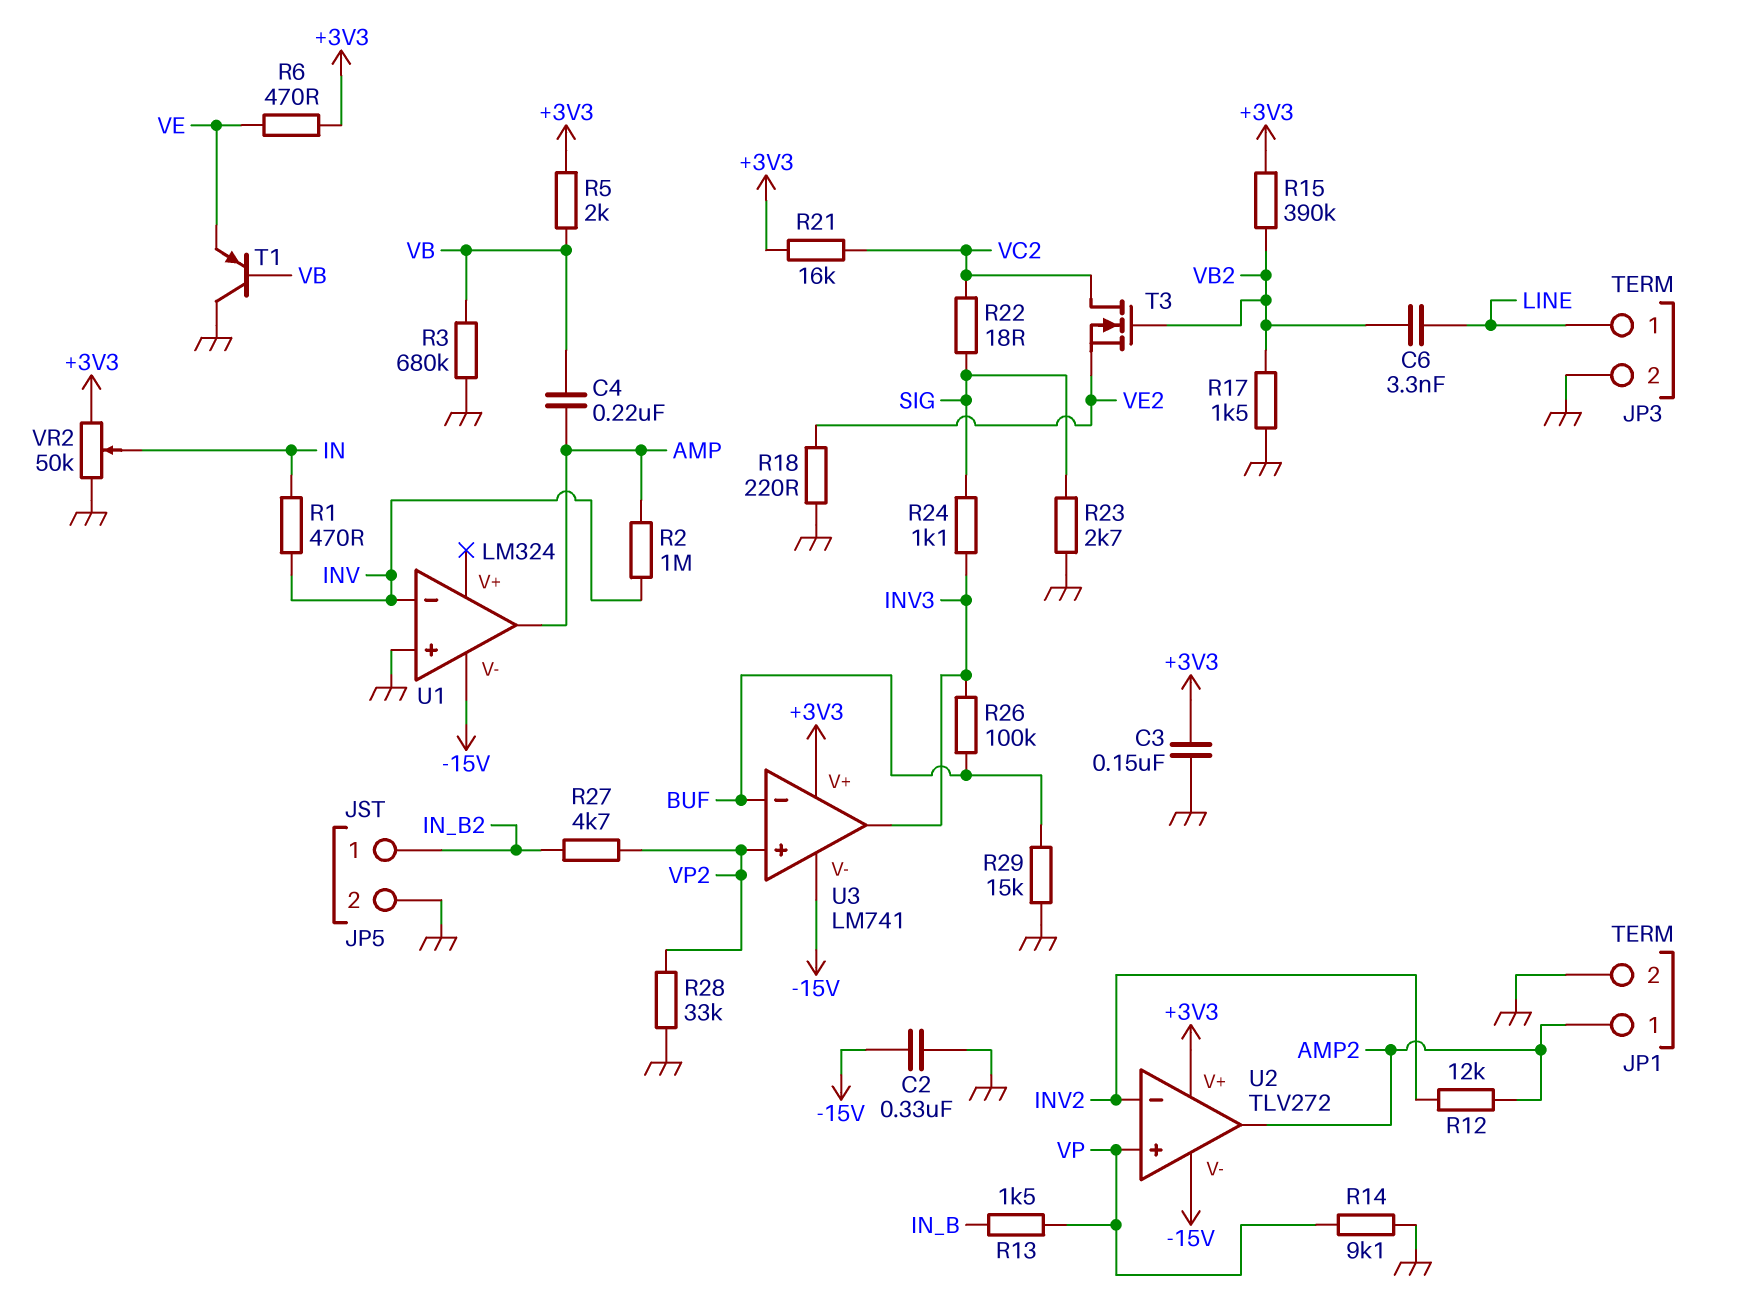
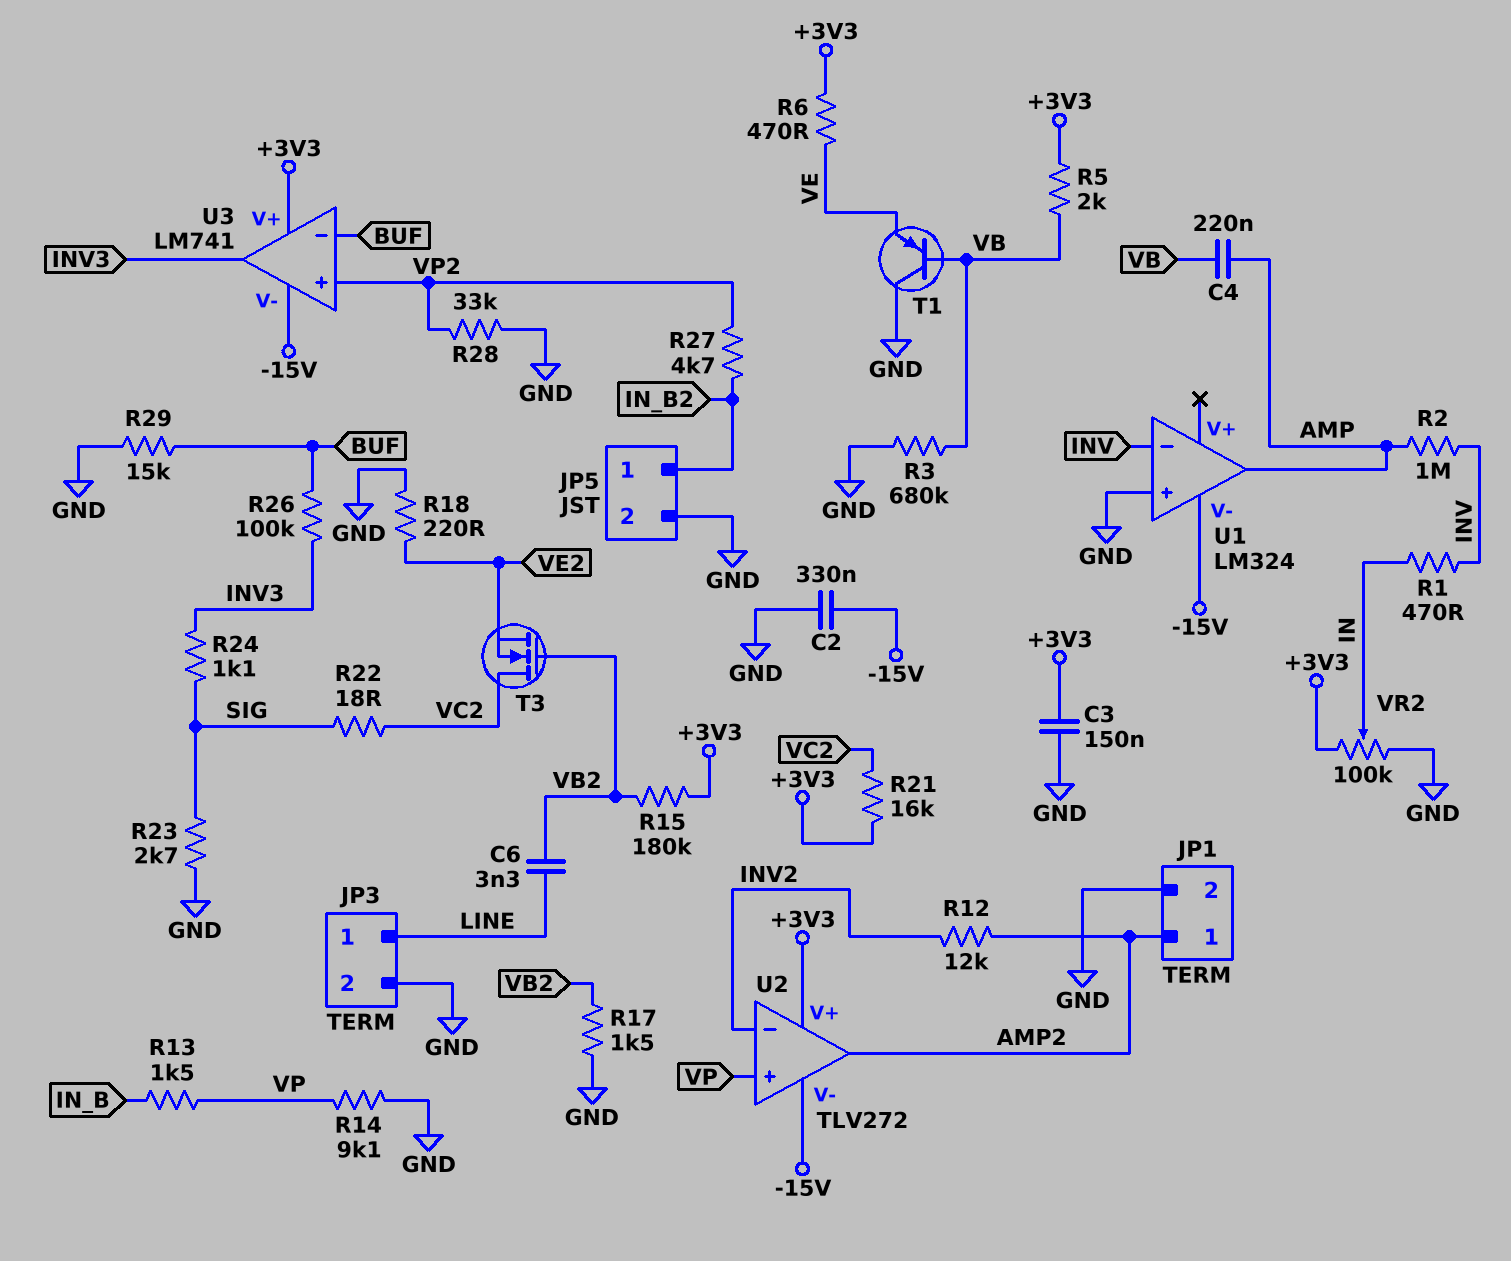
R15: 390k (+3V3, VB2) -> 180k (+3V3, VB2)
VR2: 50k (+3V3, GND, wiper IN) -> 100k (+3V3, GND, wiper IN)

